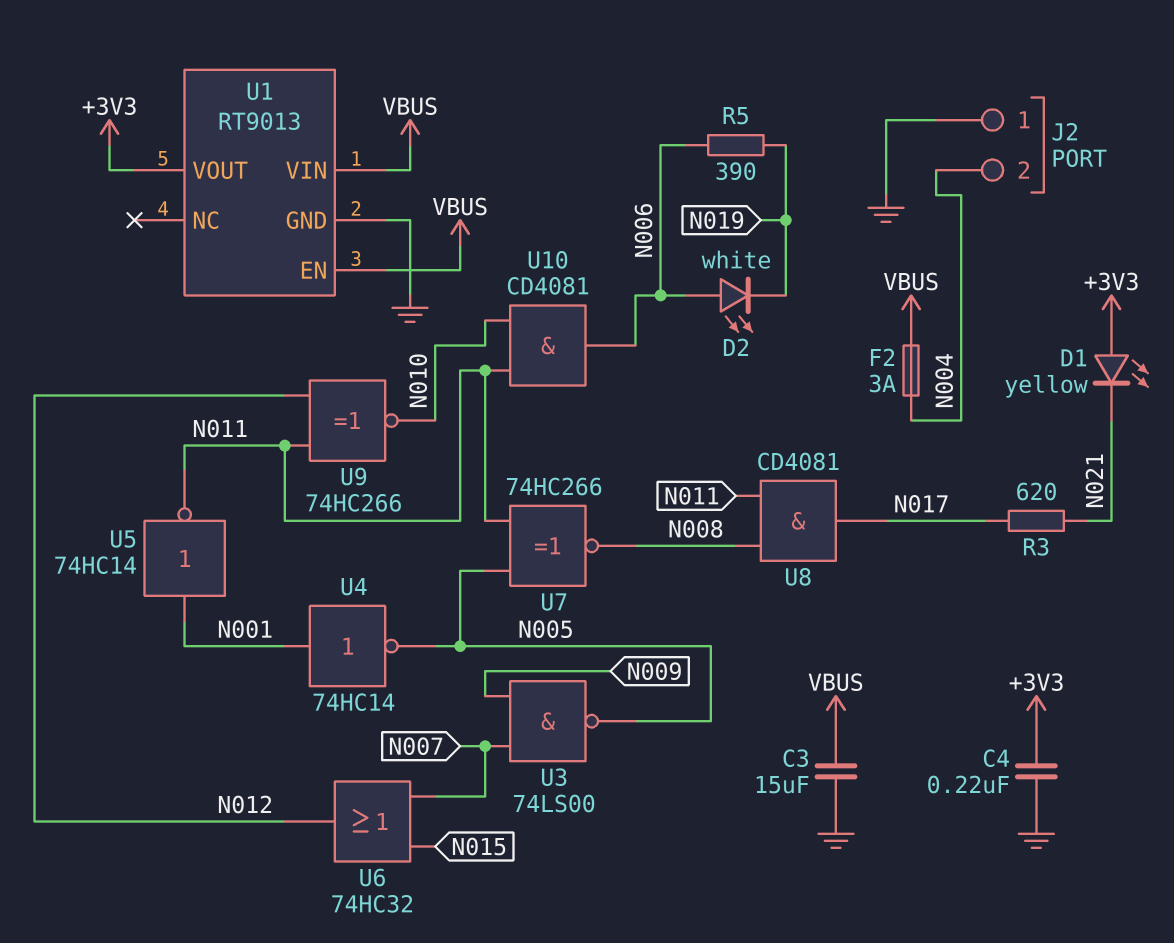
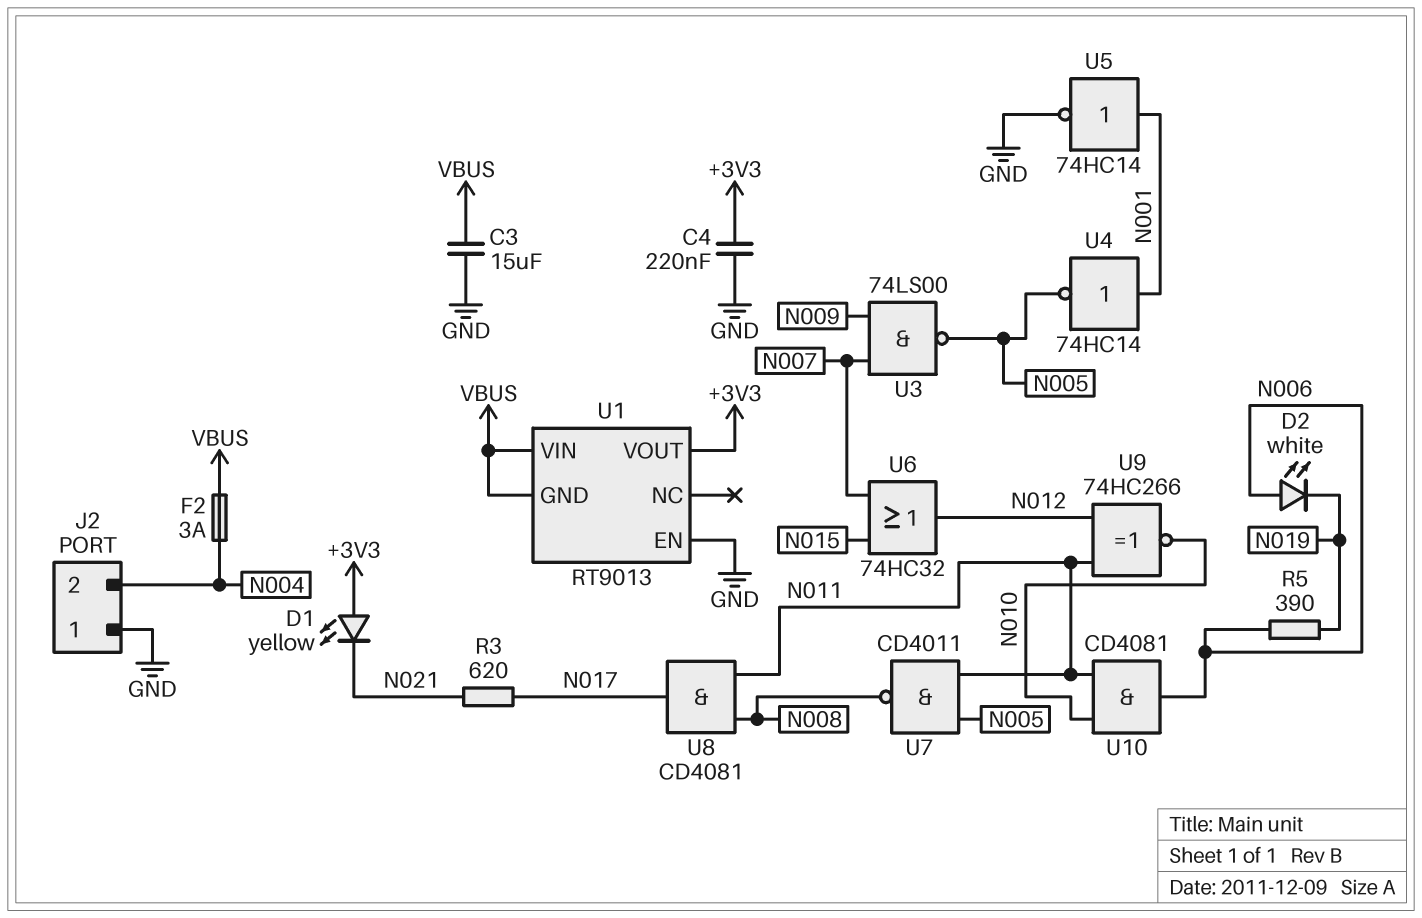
U1 pin EN: VBUS -> GND
U1 pin GND: GND -> VBUS
U5: NOT 74HC14 (in N001, out N011) -> NOT 74HC14 (in N001, out GND)
U7: XNOR 74HC266 (in N005, in N011, out N008) -> NAND CD4011 (in N005, in N011, out N008)

